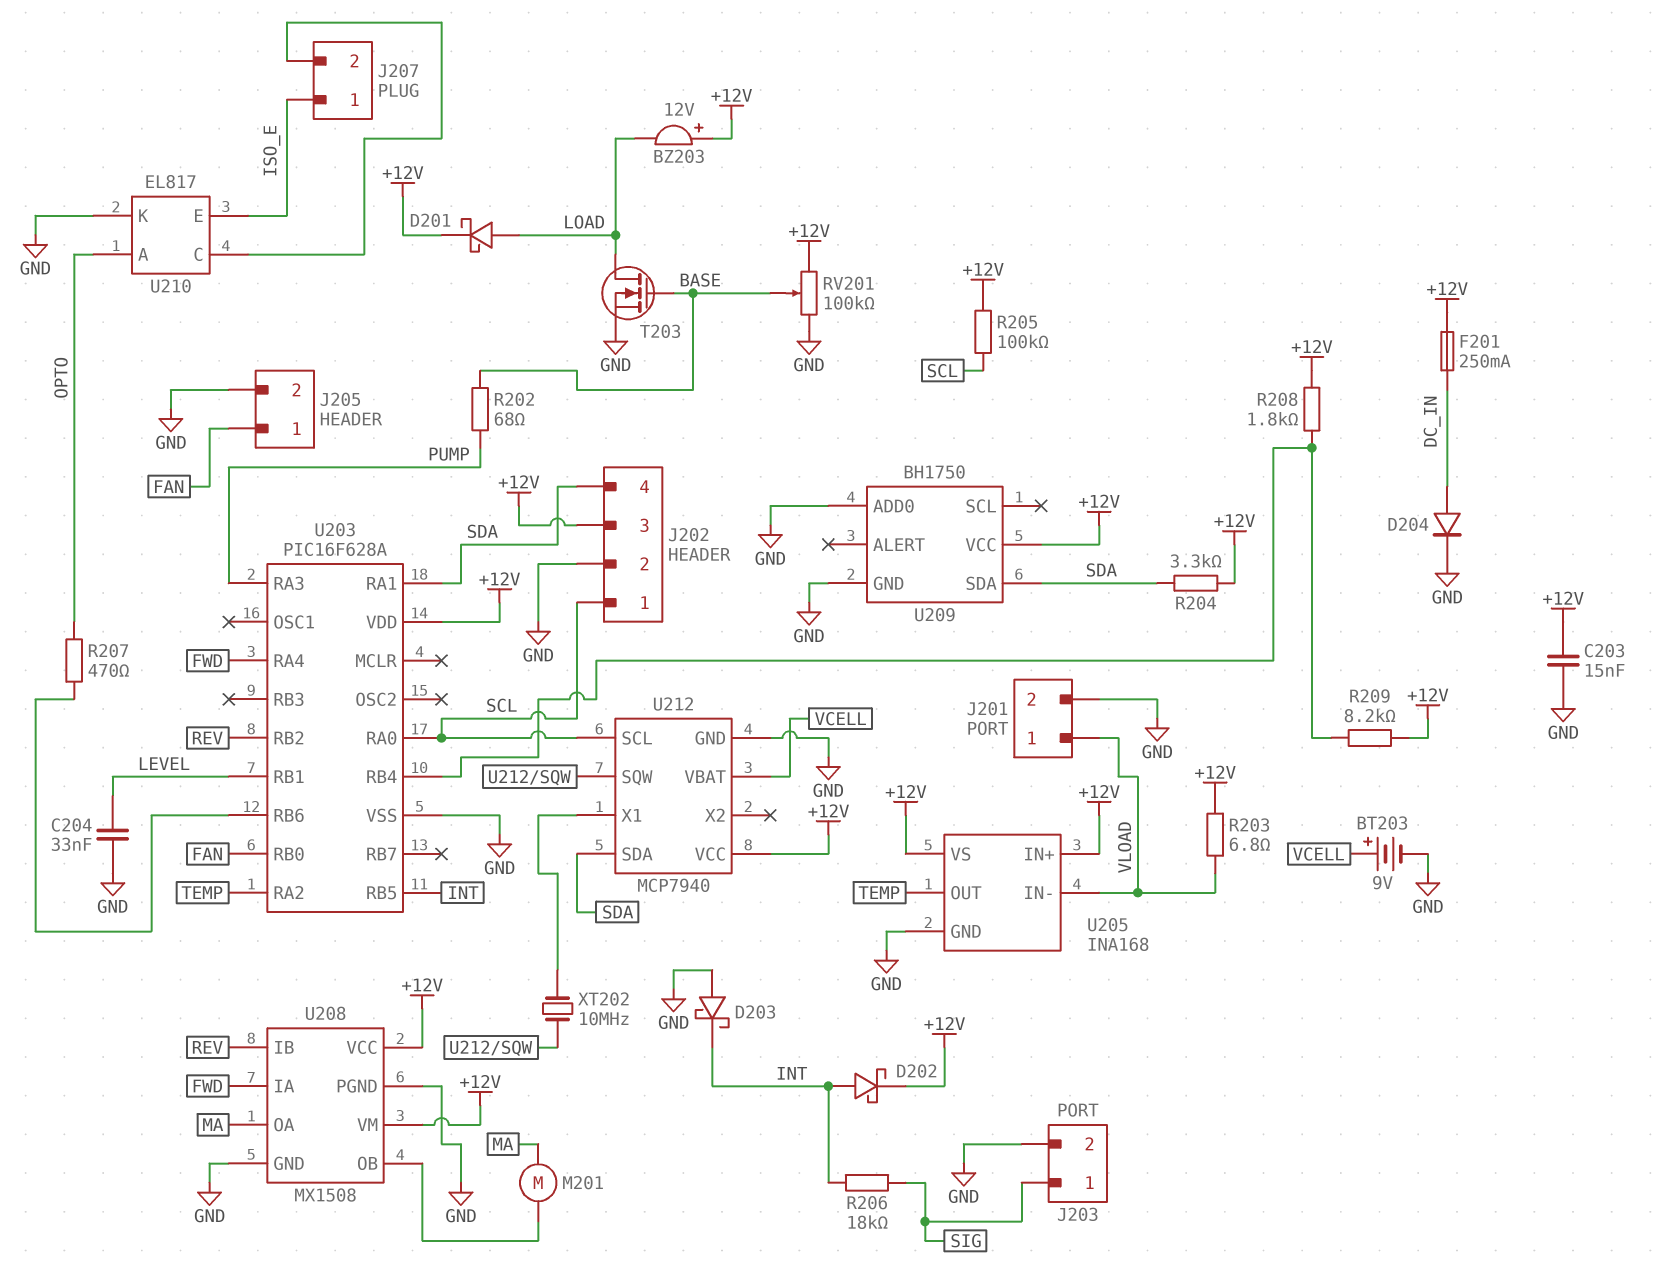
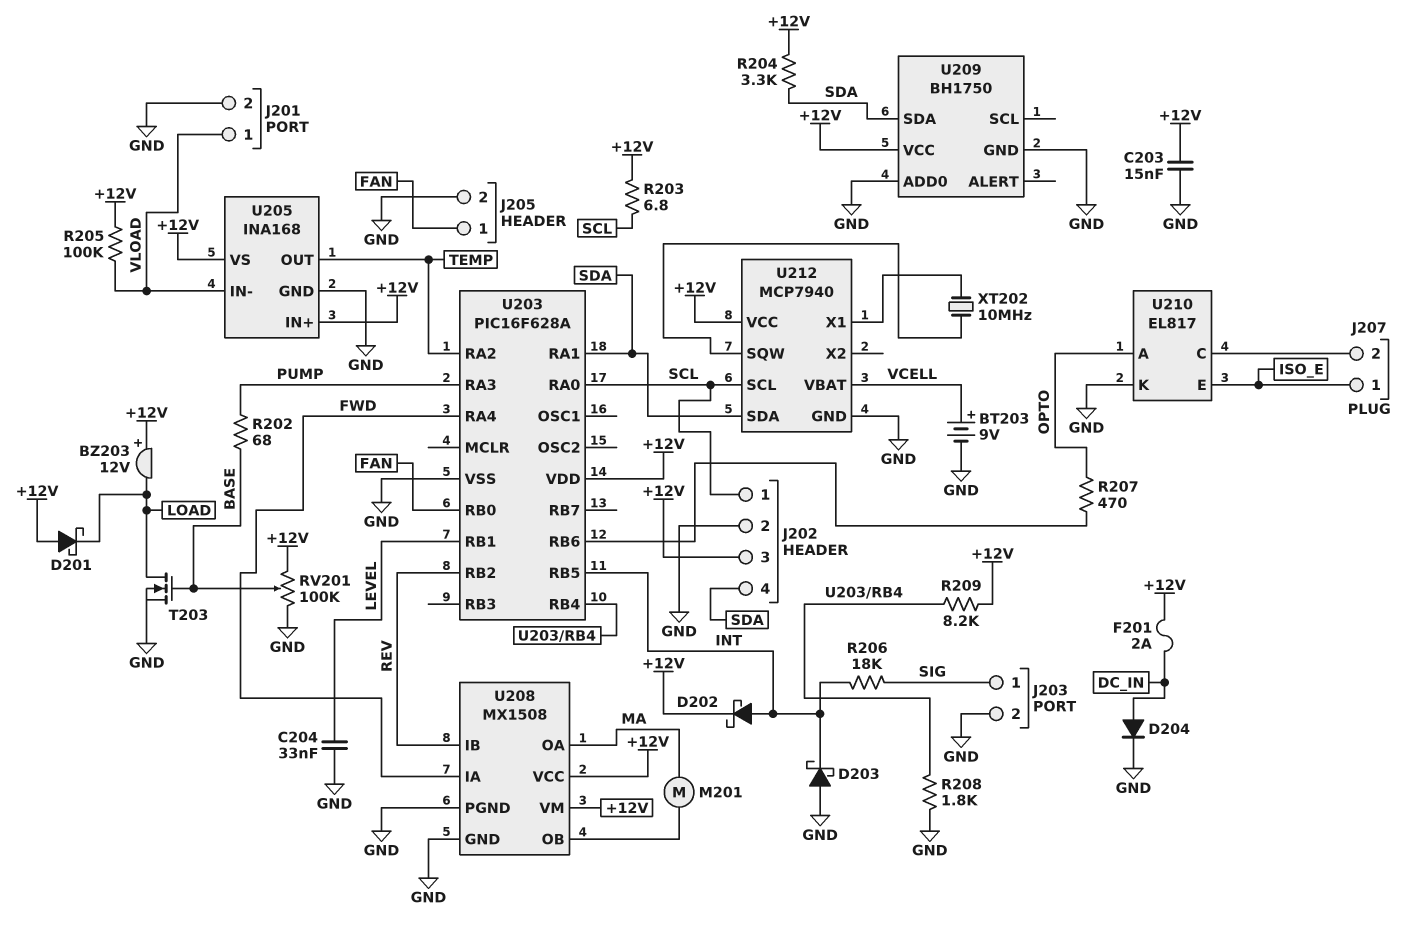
D201: schottky (A LOAD, K +12V) -> schottky (A +12V, K LOAD)
F201: 250mA (+12V, DC_IN) -> 2A (+12V, DC_IN)
R203: 6.8 (+12V, VLOAD) -> 6.8 (+12V, SCL)
R205: 100k (+12V, SCL) -> 100k (+12V, VLOAD)
R208: 1.8k (+12V, U203/RB4) -> 1.8k (GND, U203/RB4)

